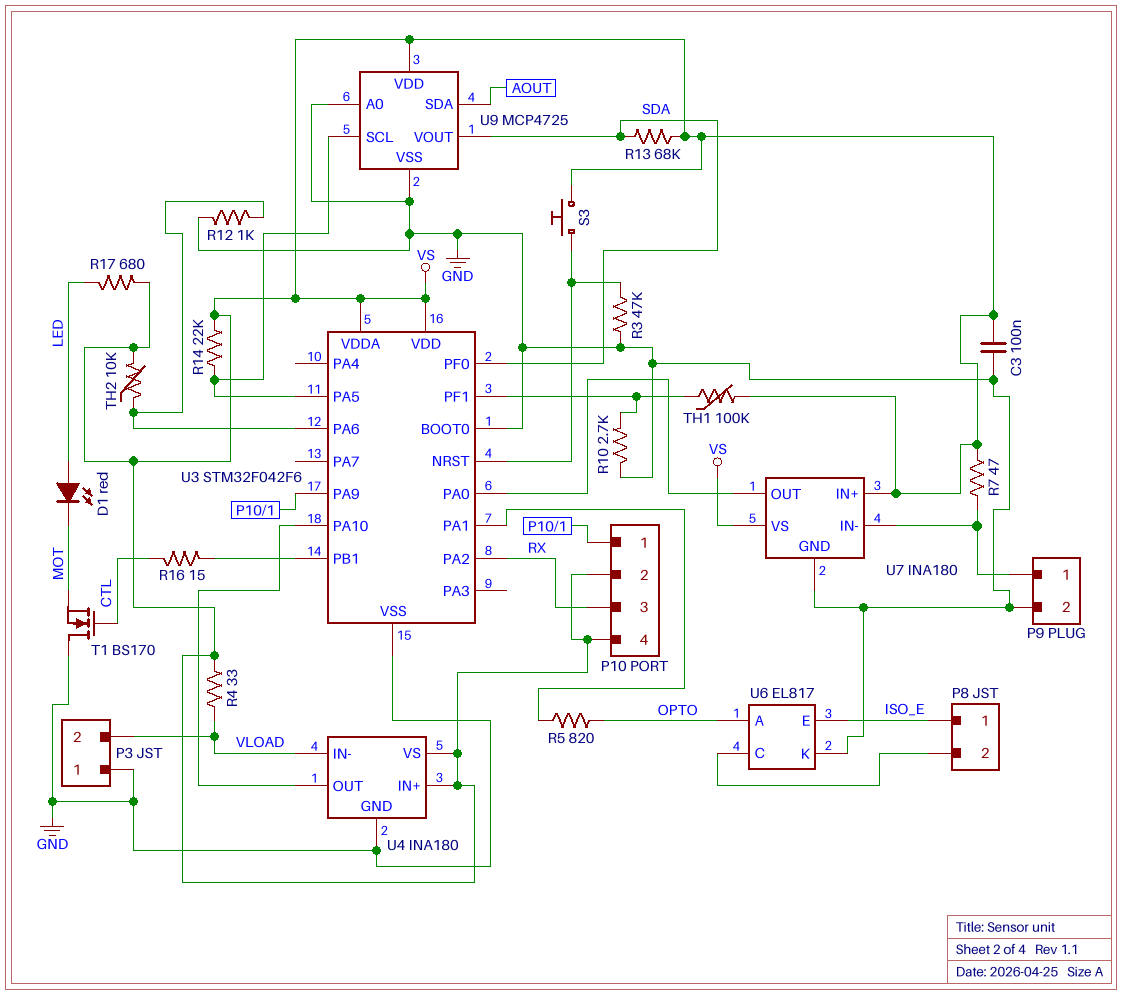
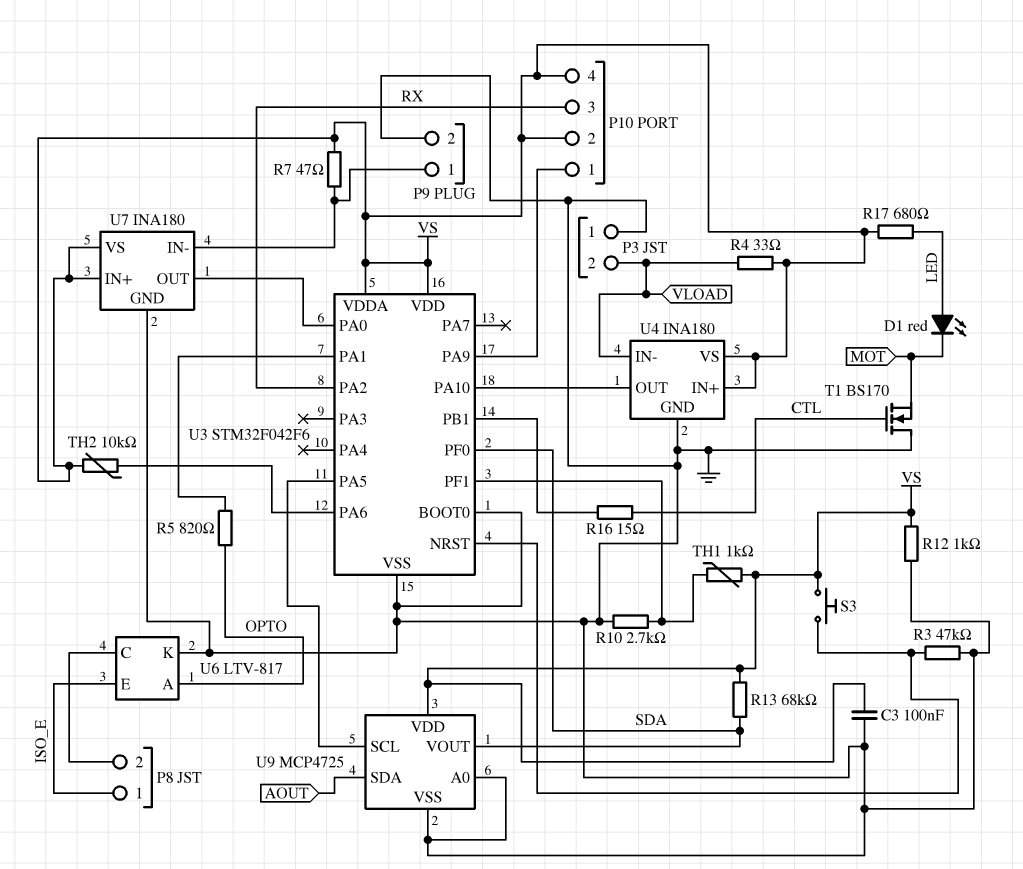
R12: 1k (GND, U3/PA6) -> 1k (GND, VS)
R14: 22k (U3/PA5, VS) -> none
TH1: 100k (U3/PF1, VS) -> 1k (U3/PF1, VS)
U6: EL817 -> LTV-817

